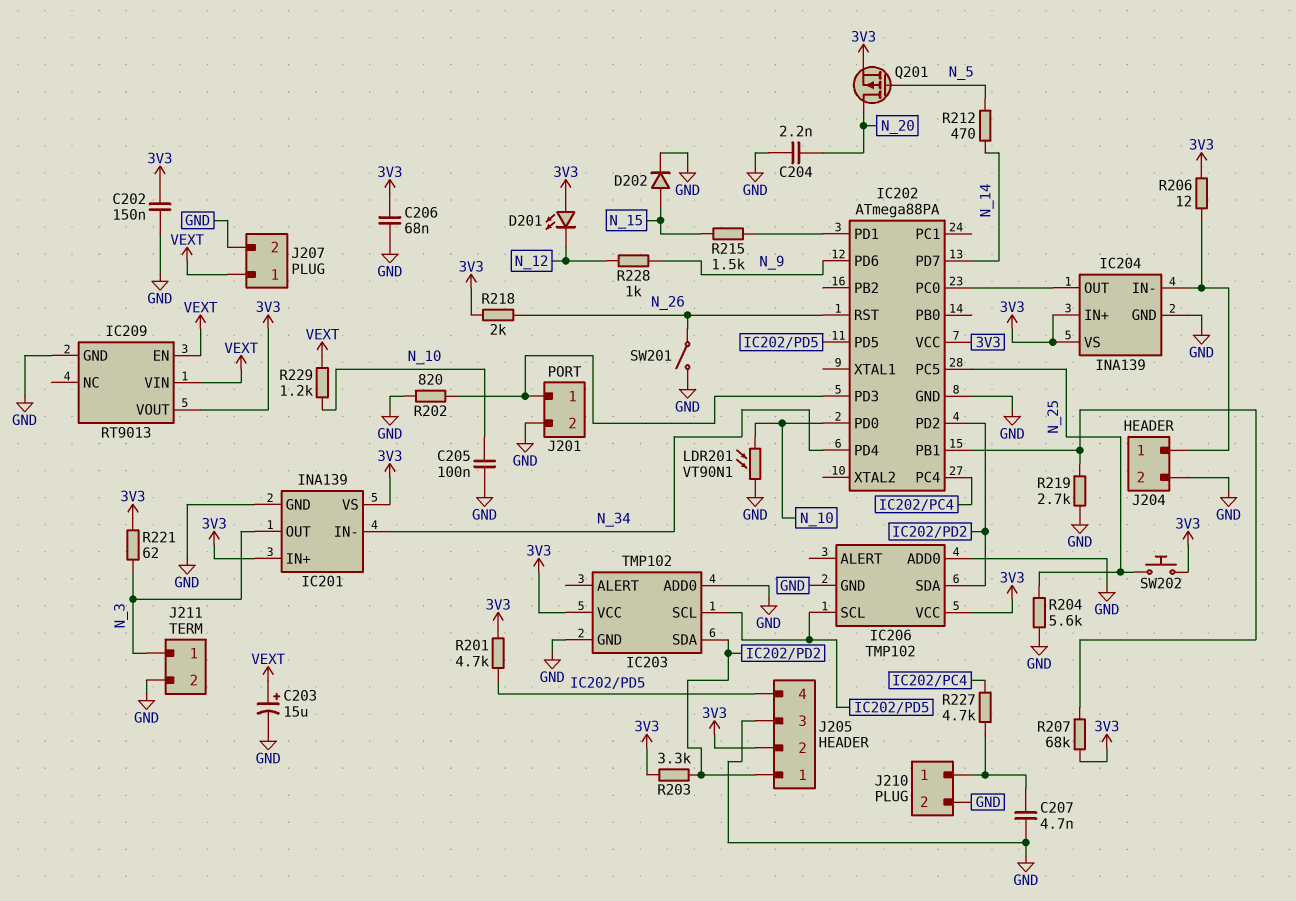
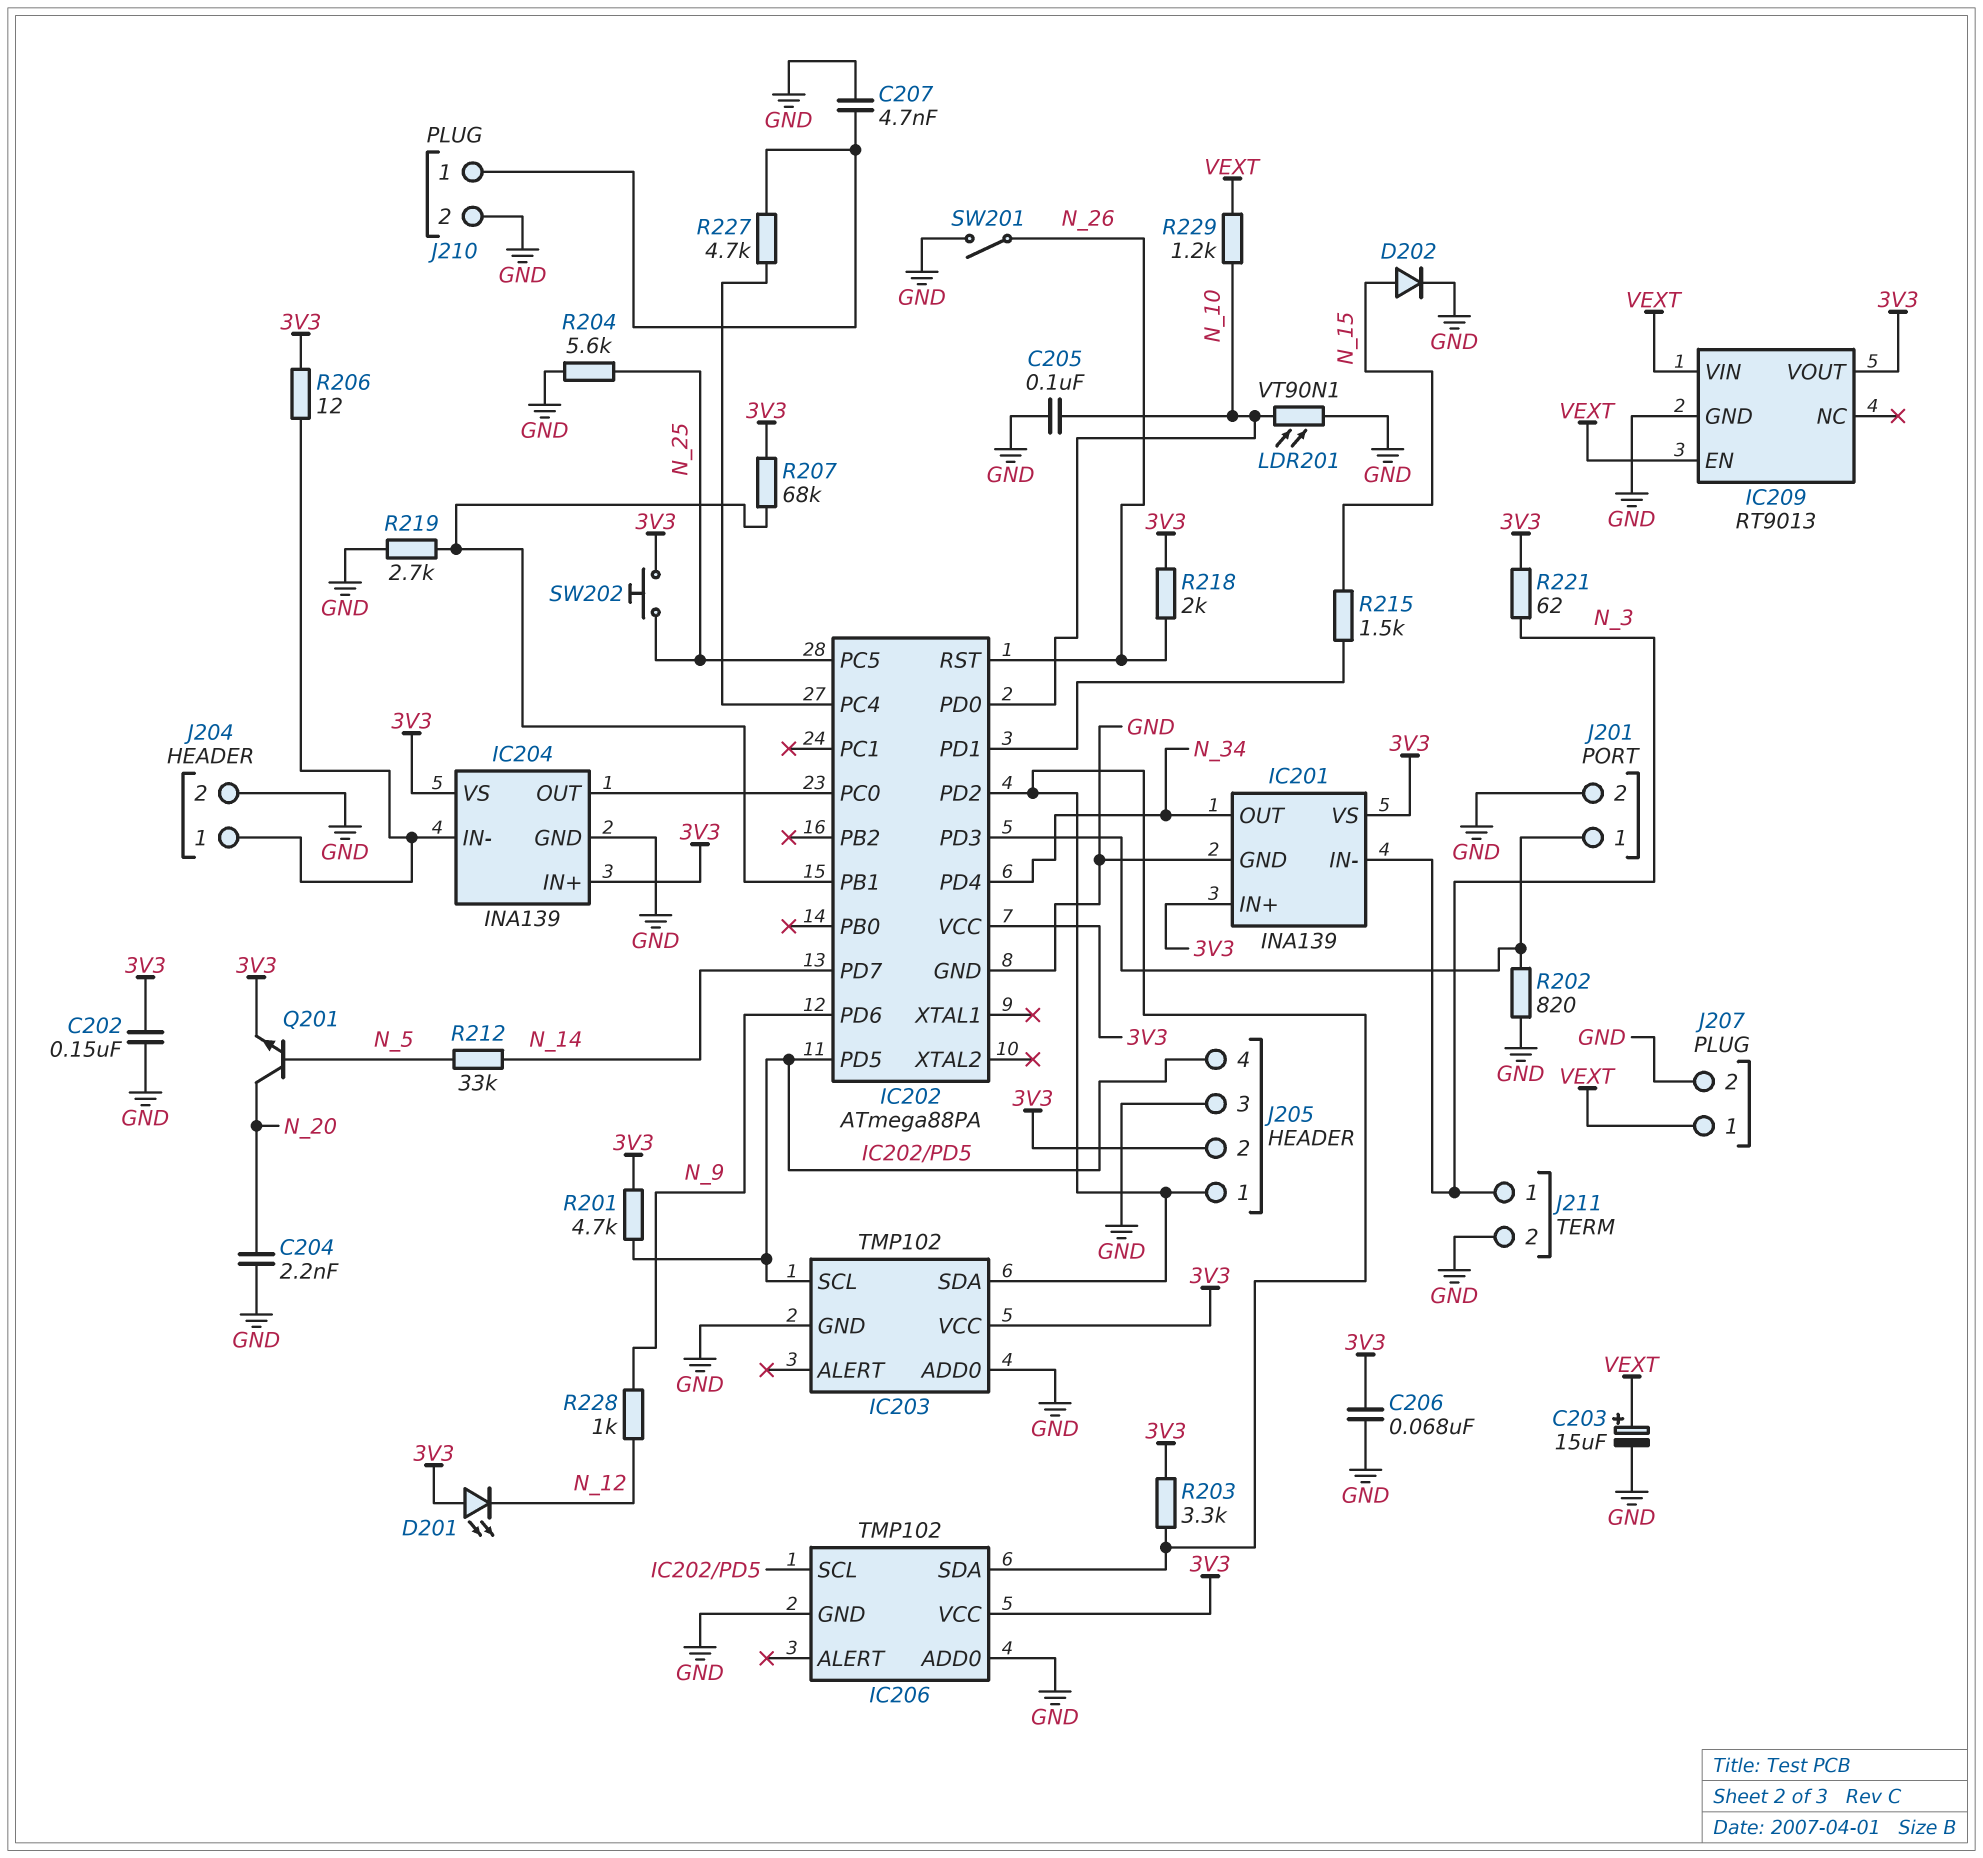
IC201 pin IN-: N_34 -> N_3
IC201 pin OUT: N_3 -> N_34
Q201: PMOS (G N_5, D N_20, S 3V3) -> NPN (B N_5, C N_20, E 3V3)
R212: 470 (N_5, N_14) -> 33k (N_5, N_14)

